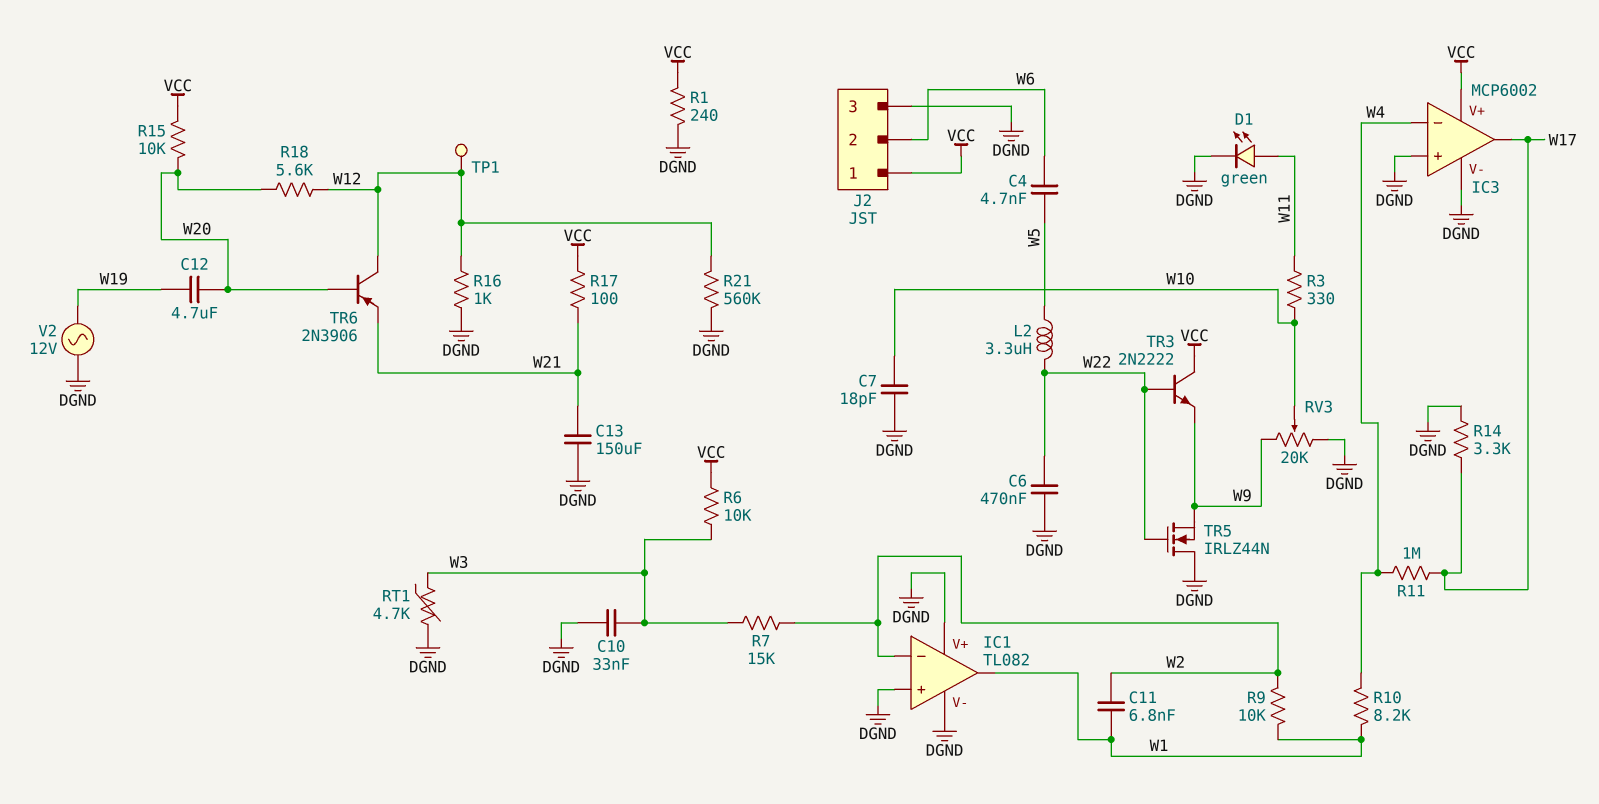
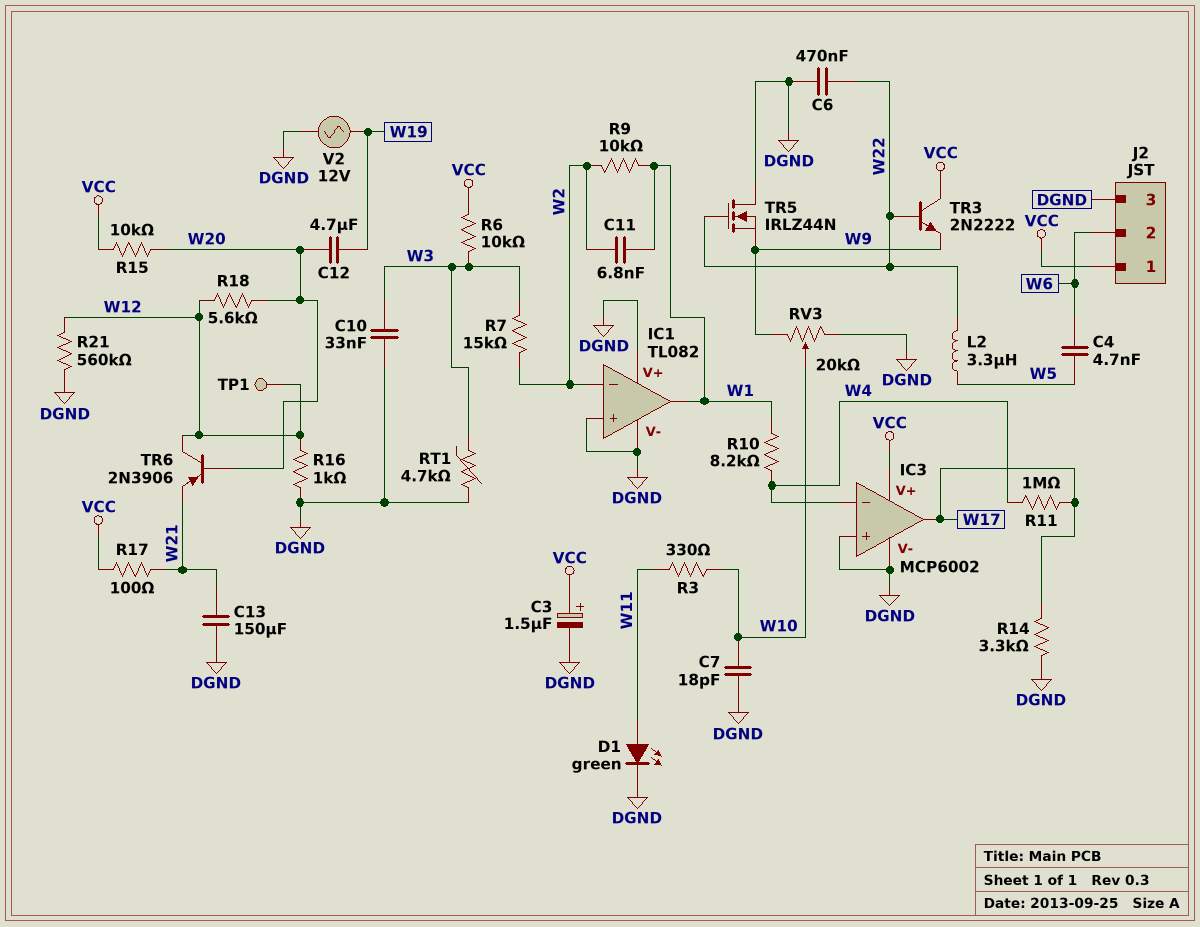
C3: none -> 1.5uF (plus VCC, minus DGND)
R1: 240 (DGND, VCC) -> none

